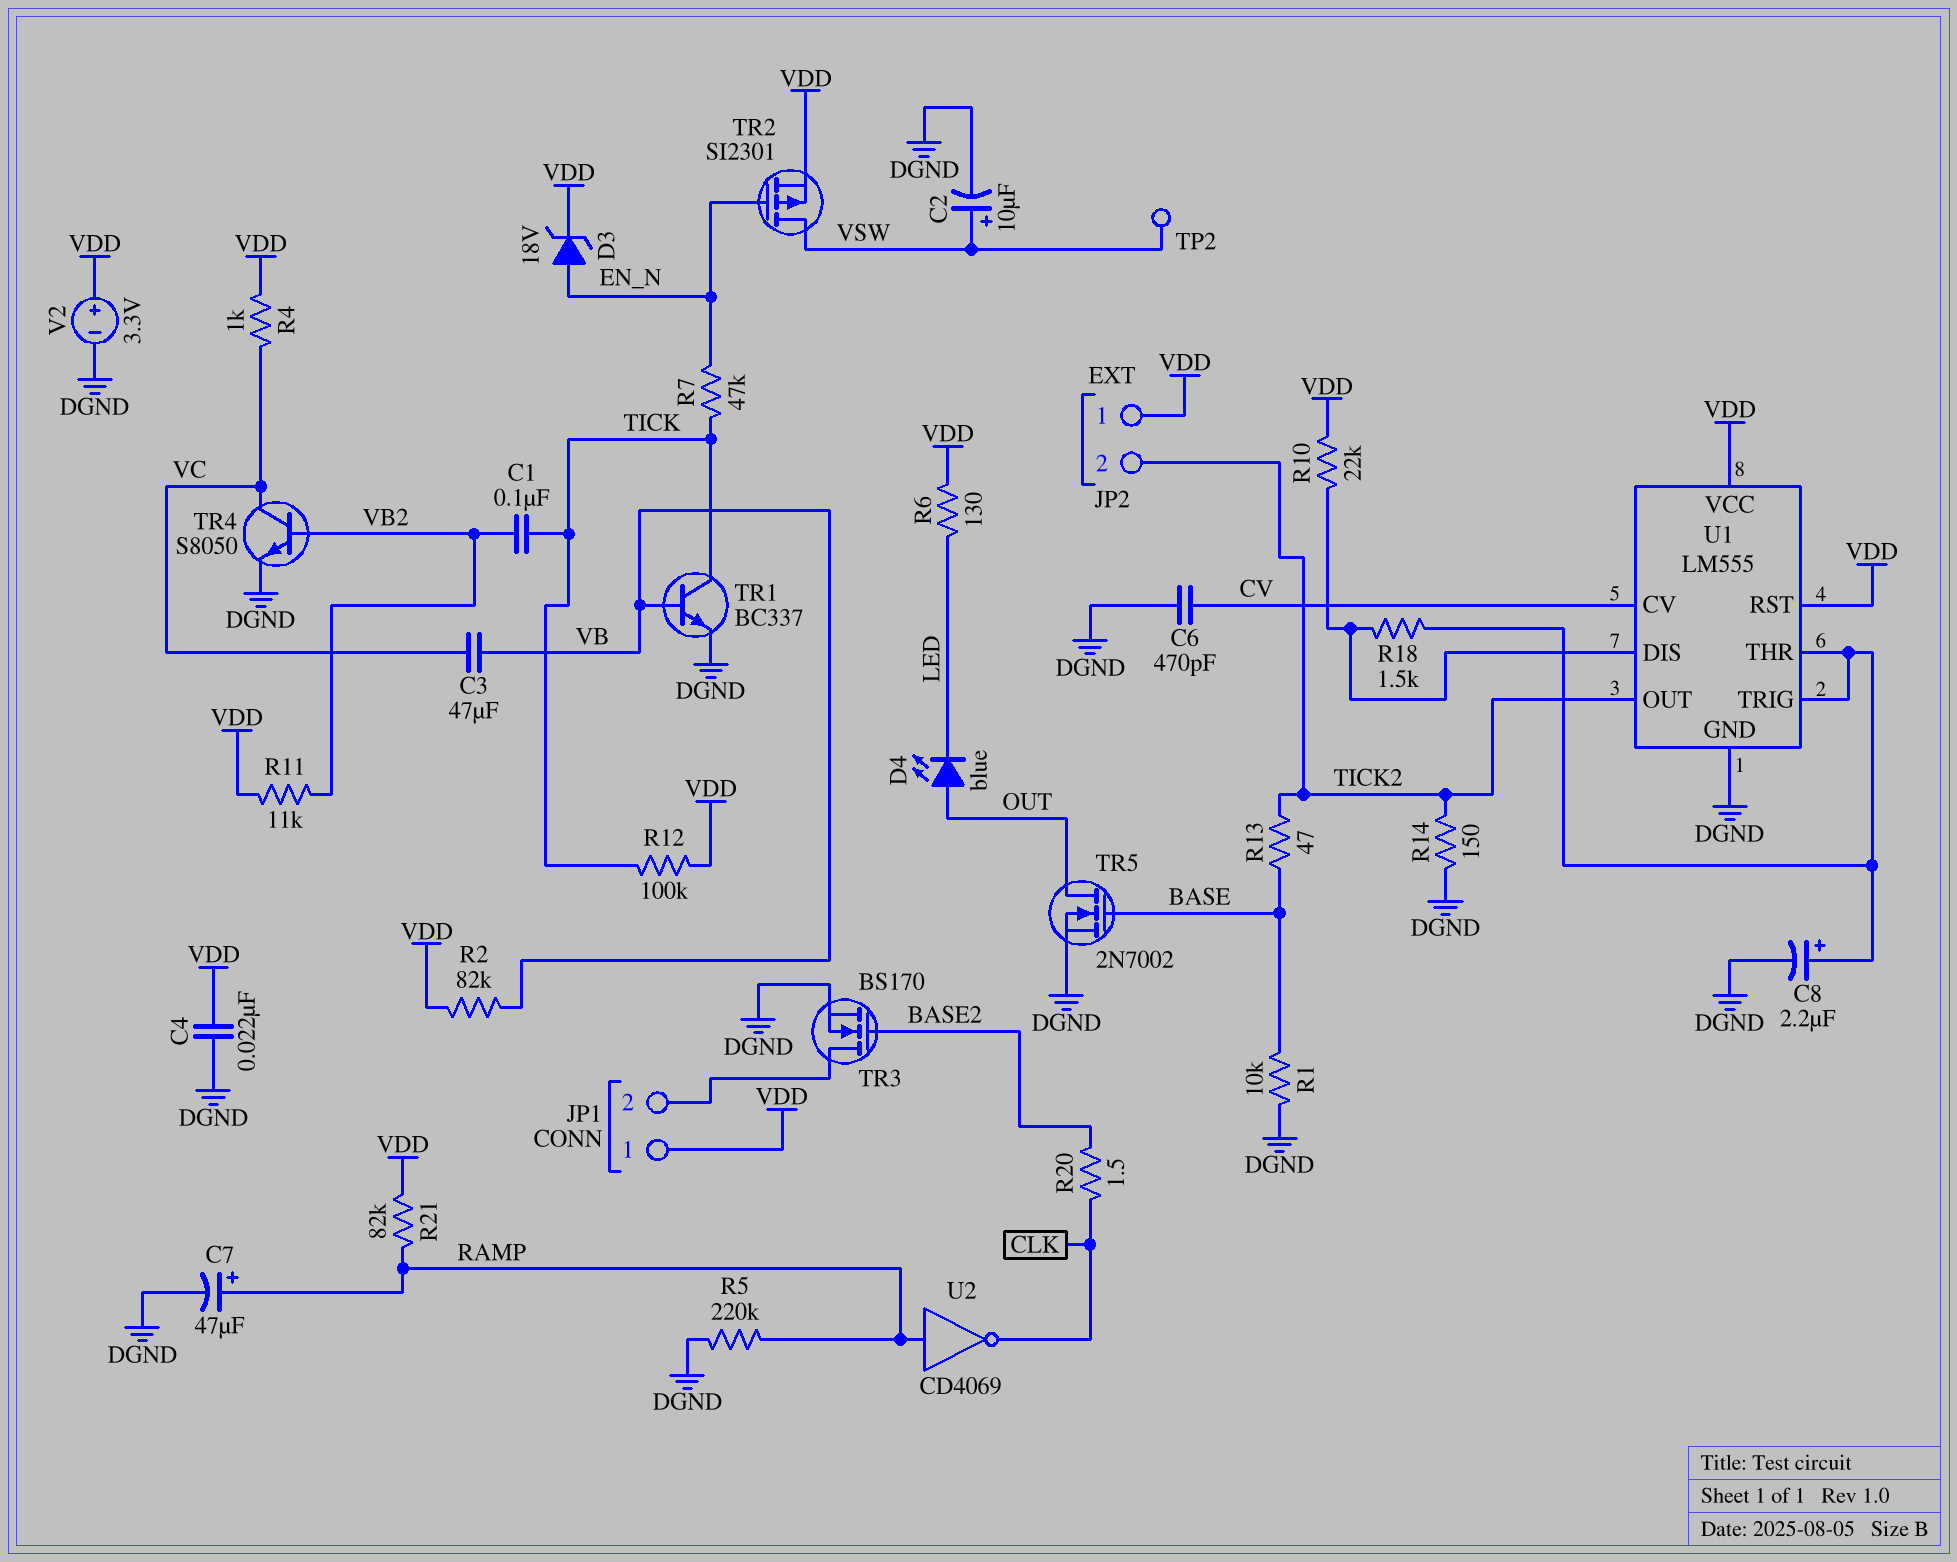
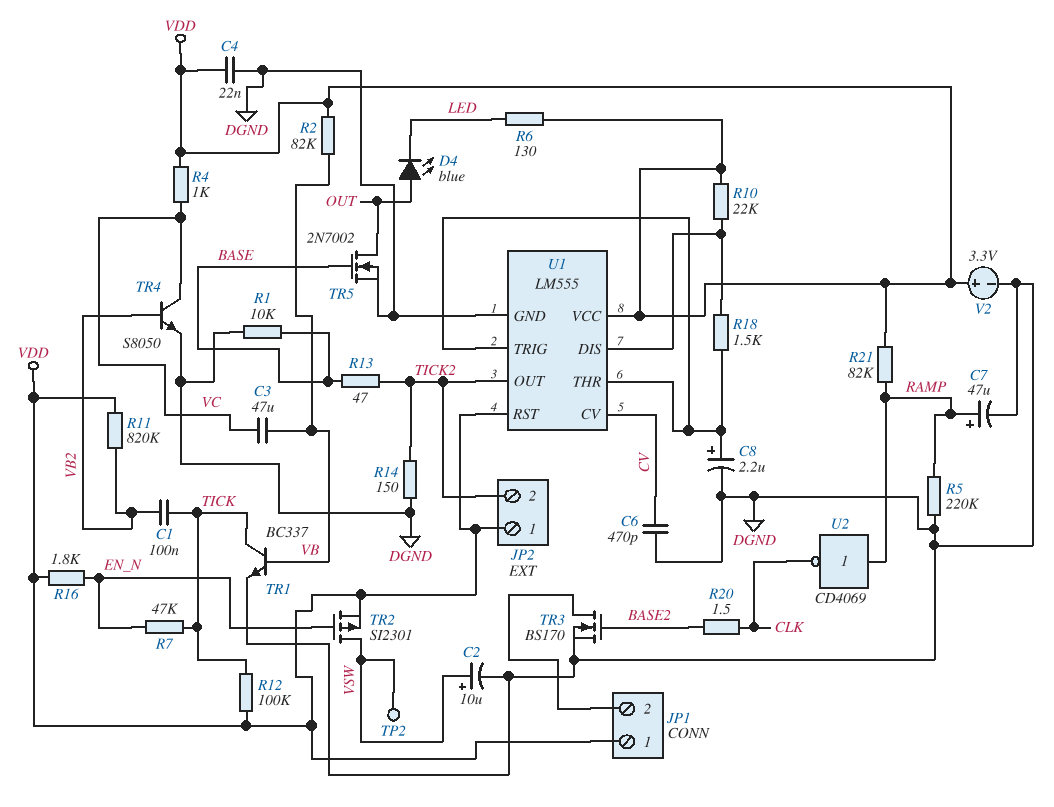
D3: zener 18V (A EN_N, K VDD) -> none
R11: 11k (VB2, VDD) -> 820k (VB2, VDD)
R16: none -> 1.8k (EN_N, VDD)

